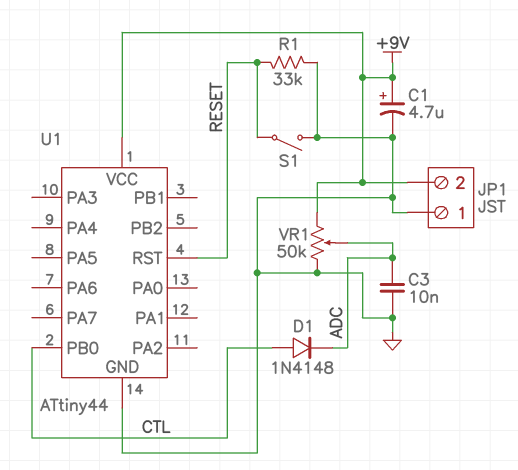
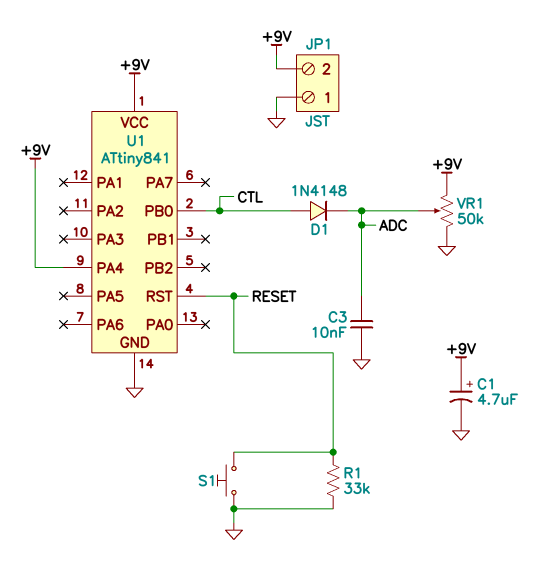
S1: switch (GND, RESET) -> button (GND, RESET)
U1: ATtiny44 -> ATtiny841
U1 pin PA4: none -> +9V

